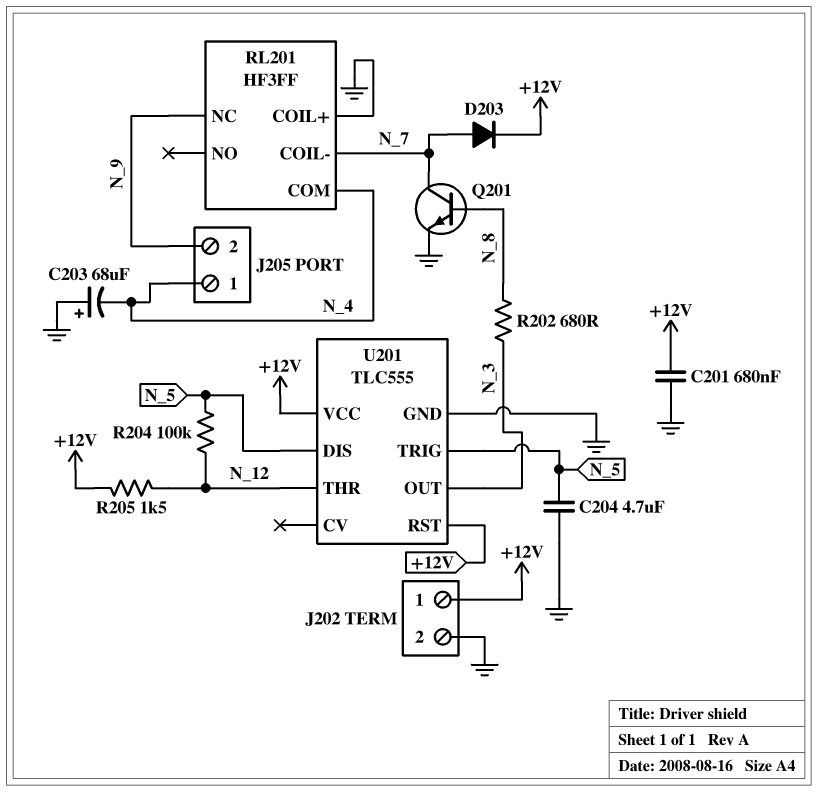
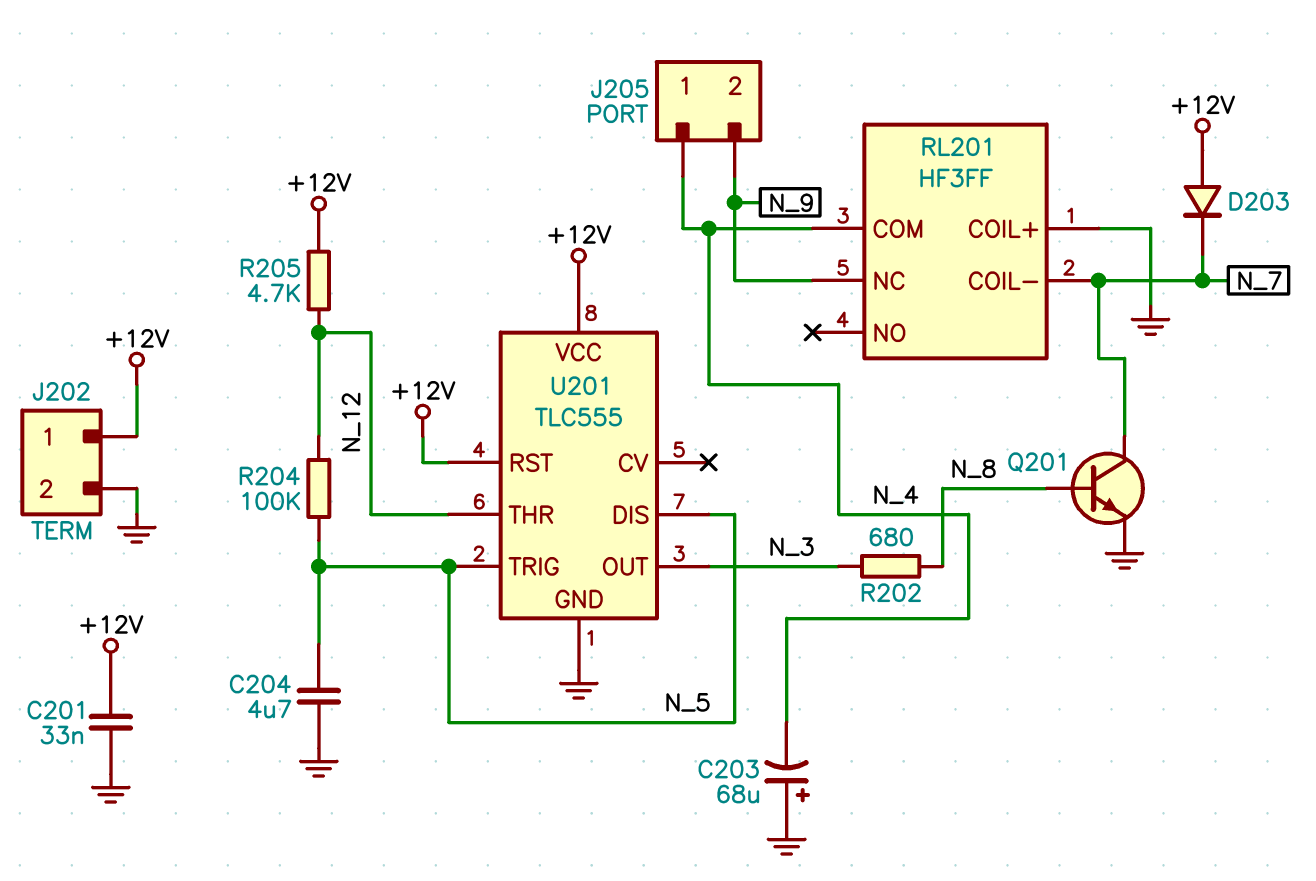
C201: 680nF (+12V, GND) -> 33nF (+12V, GND)
D203: diode (A N_7, K +12V) -> diode (A +12V, K N_7)
R205: 1.5k (+12V, N_12) -> 4.7k (+12V, N_12)

